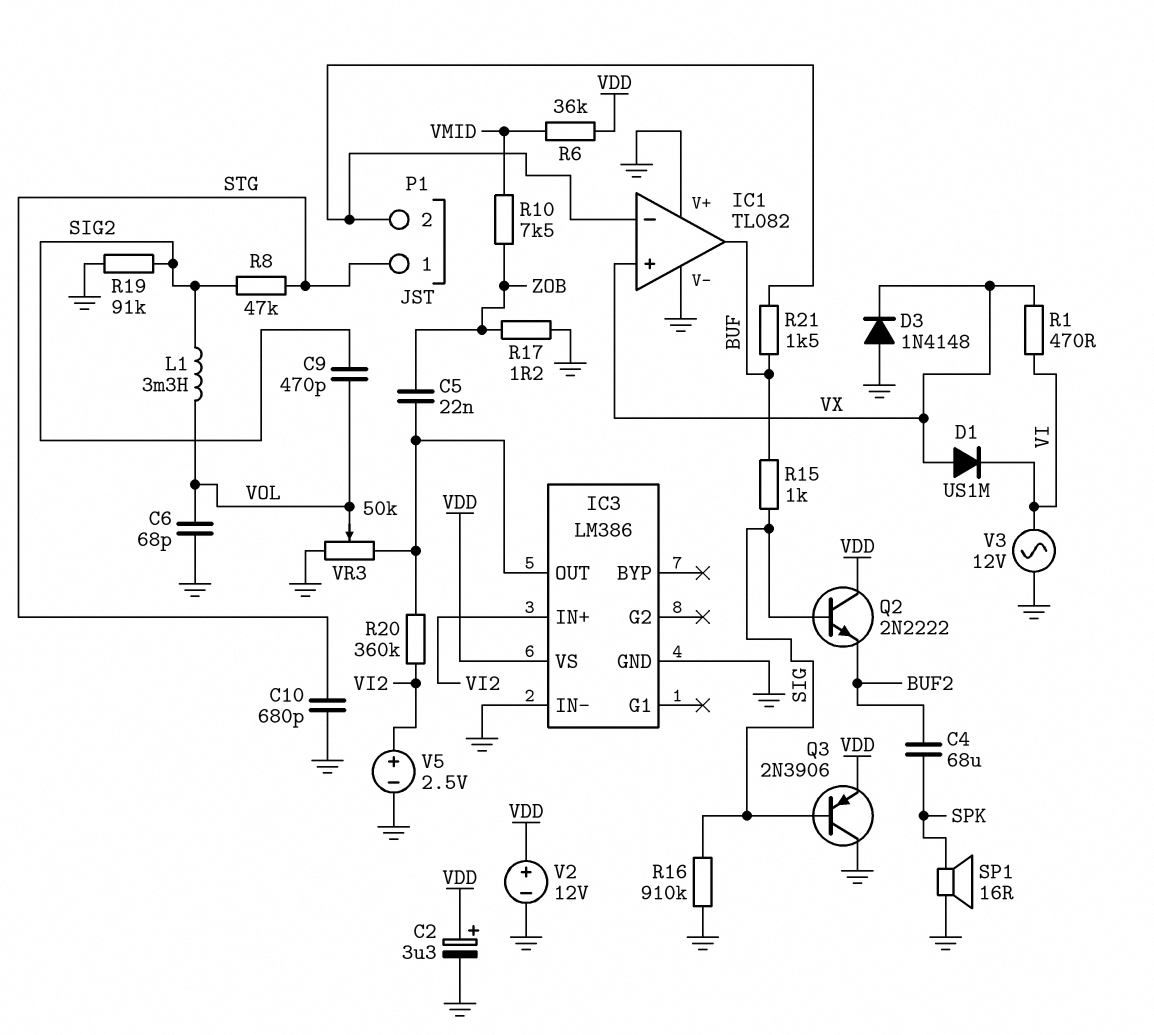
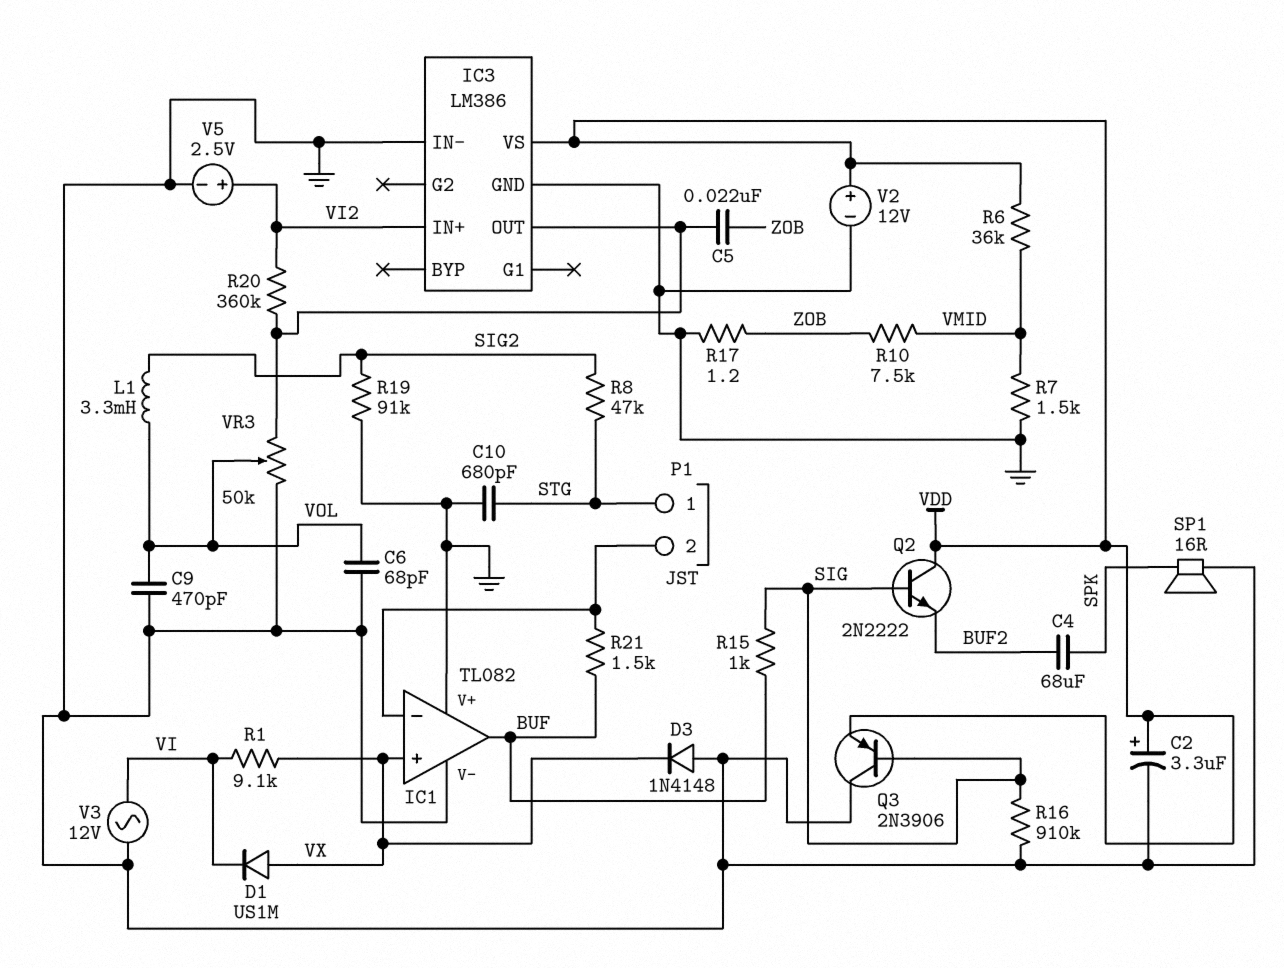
C9: 470pF (SIG2, VOL) -> 470pF (GND, VOL)
R1: 470 (VI, VX) -> 9.1k (VI, VX)
R7: none -> 1.5k (GND, VMID)

